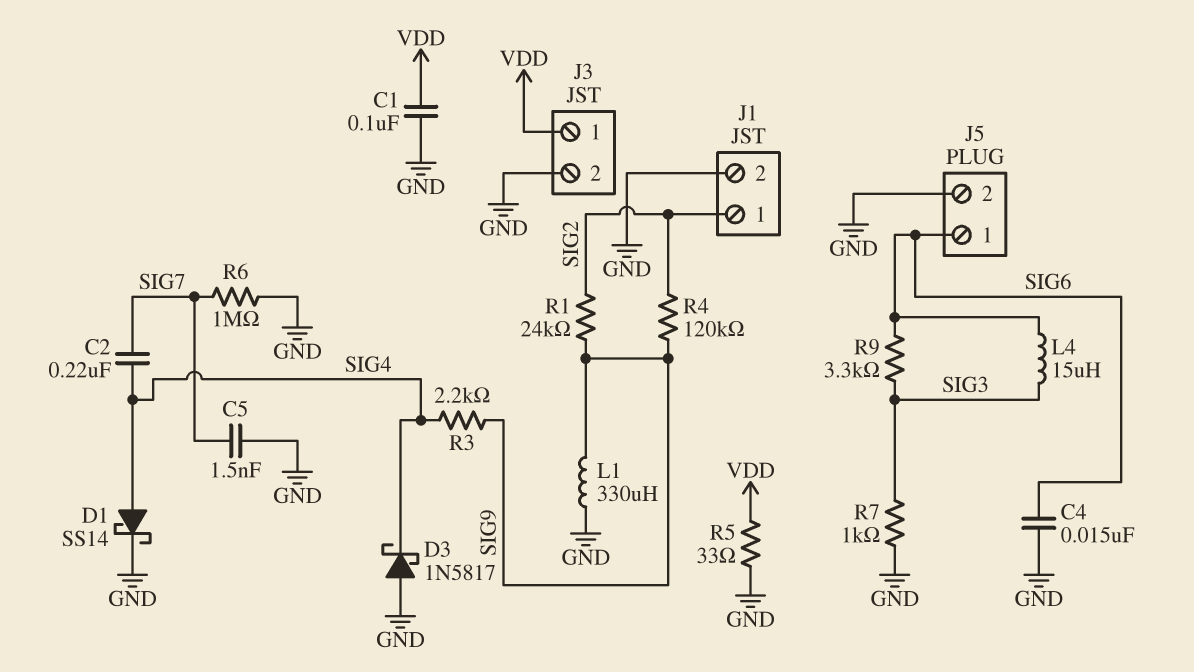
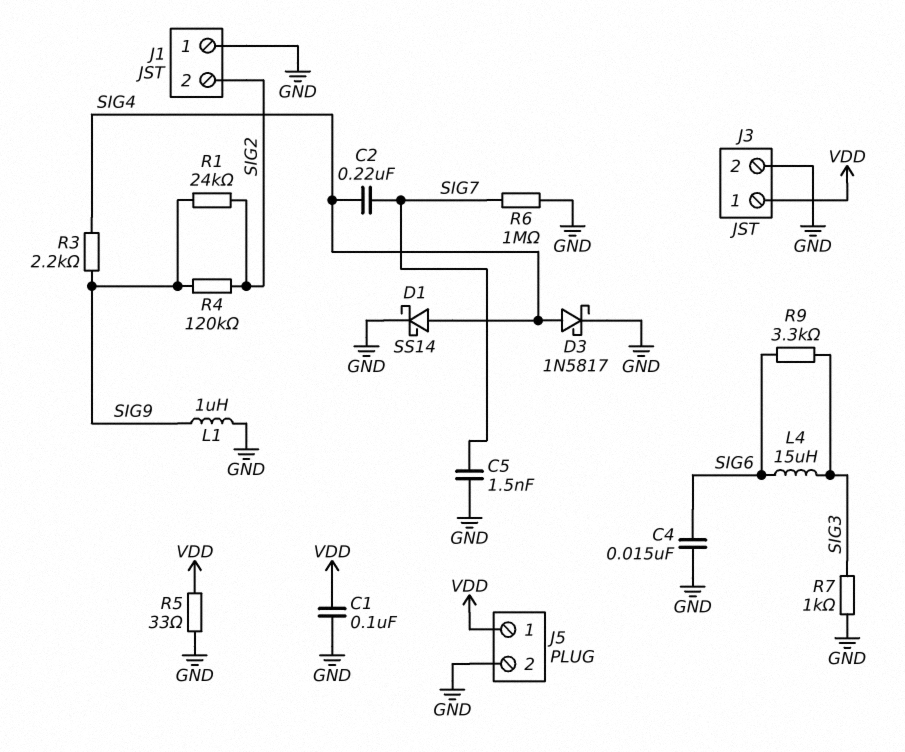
D3: schottky 1N5817 (A GND, K SIG4) -> schottky 1N5817 (A SIG4, K GND)
J1 pin 1: SIG2 -> GND
J1 pin 2: GND -> SIG2
J5 pin 1: SIG6 -> VDD
L1: 330uH (GND, SIG9) -> 1uH (GND, SIG9)

